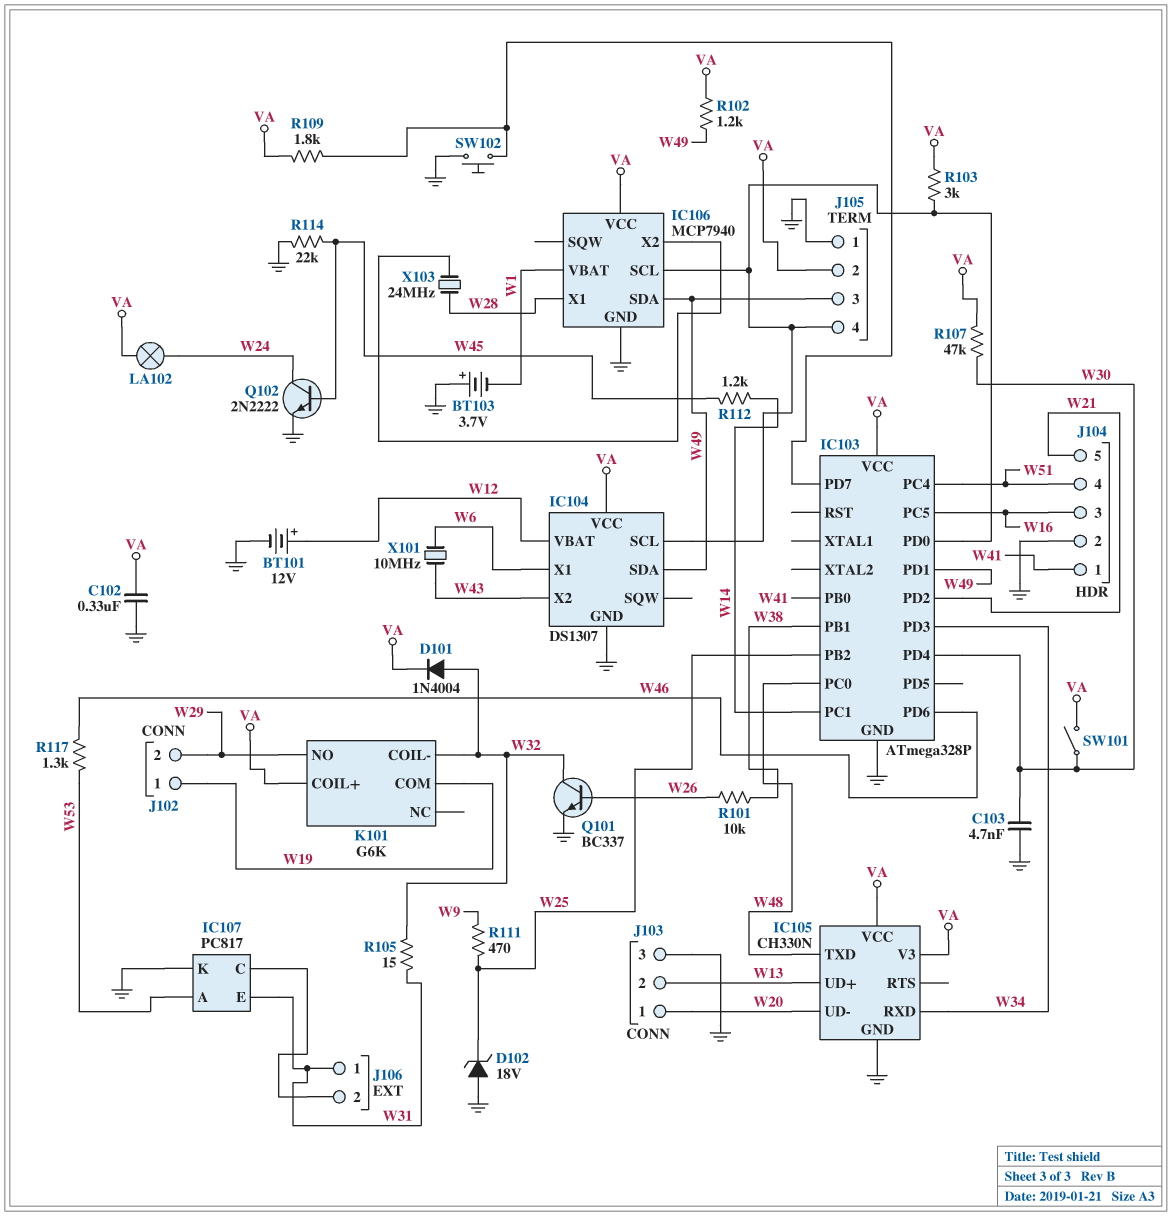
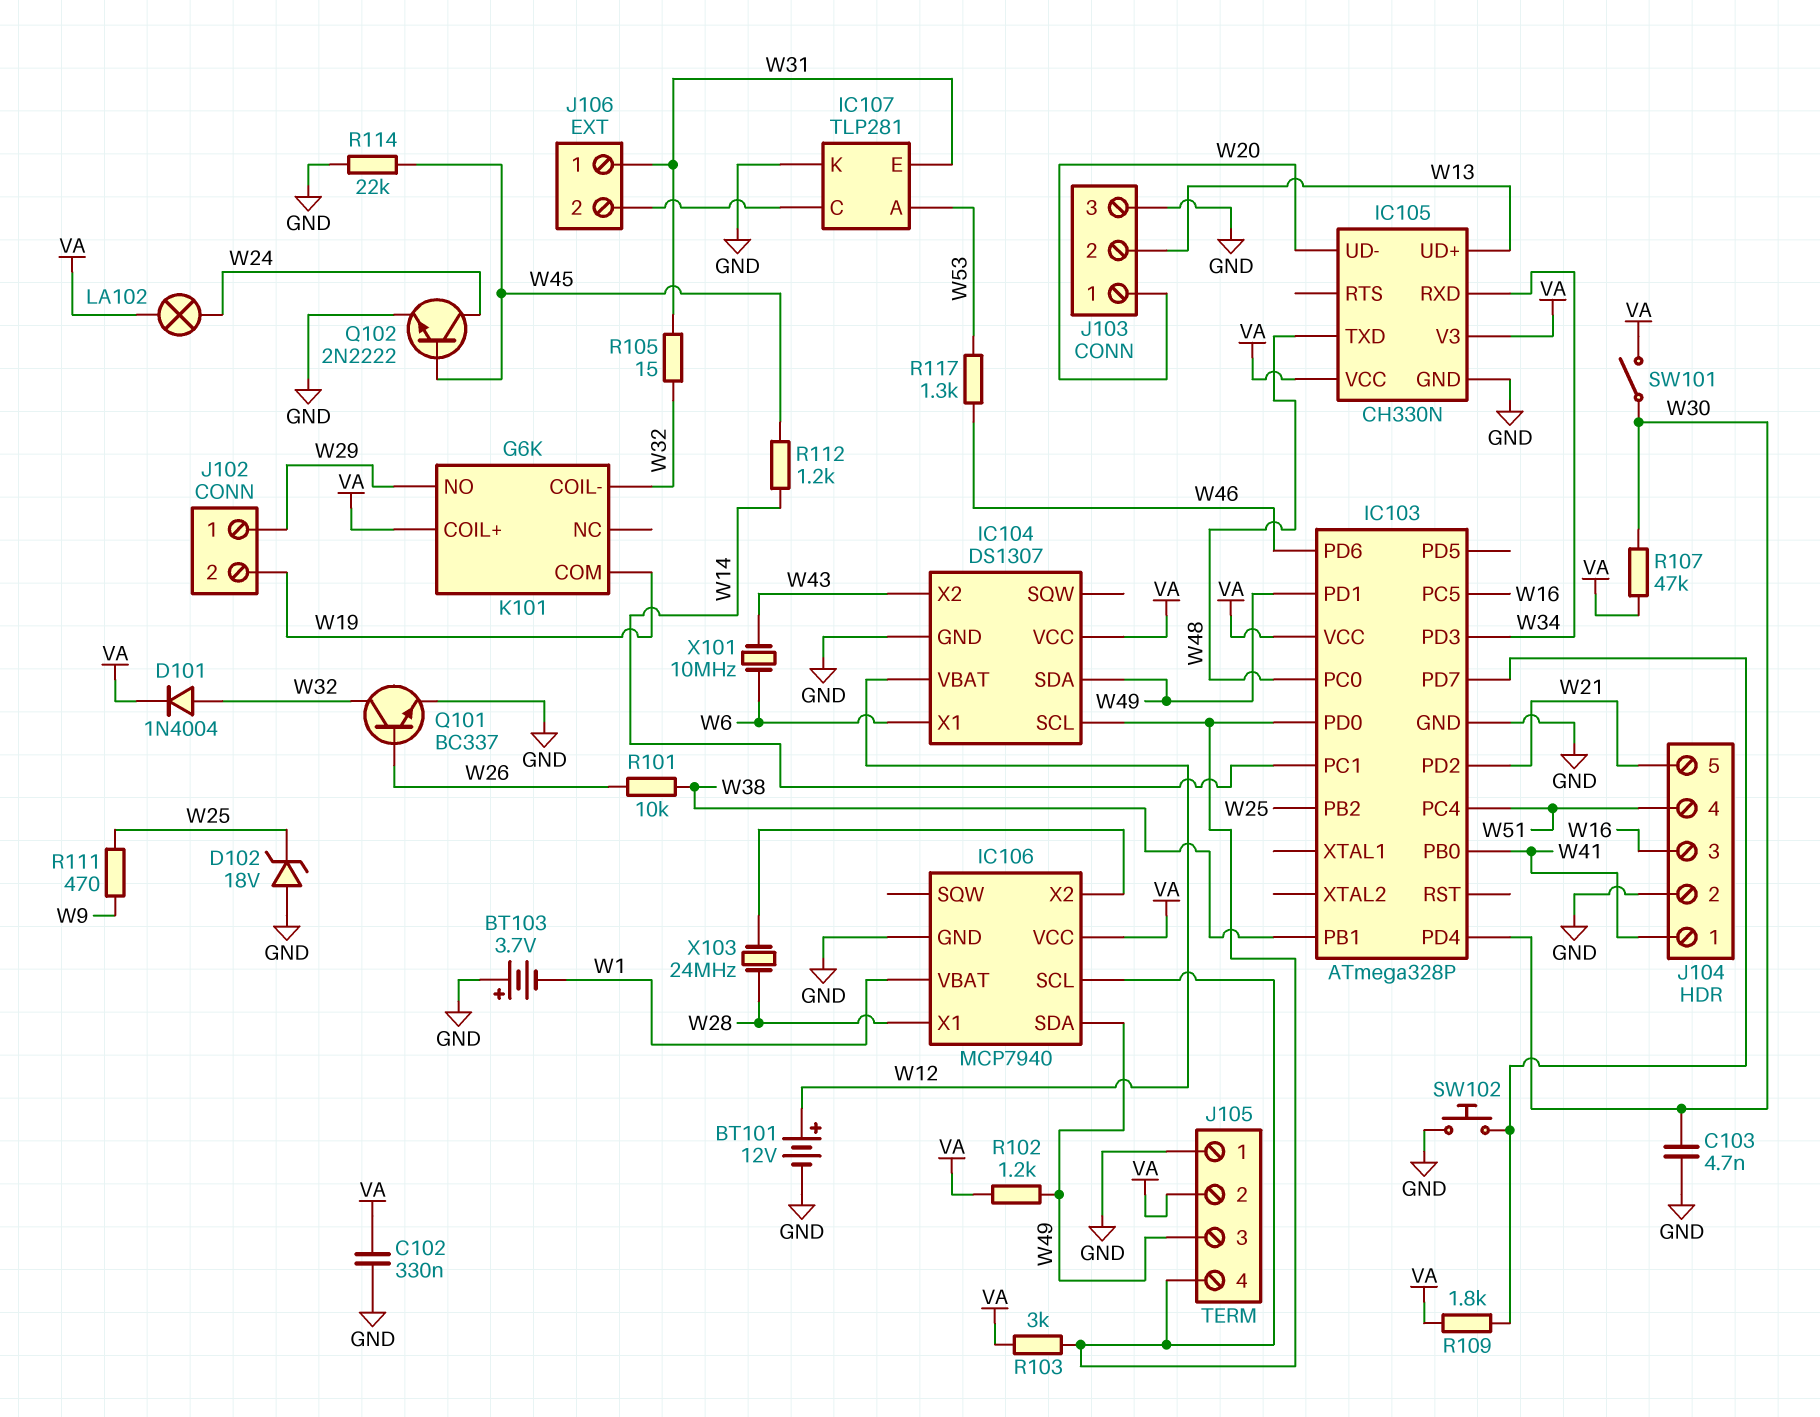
IC107: PC817 -> TLP281
J102 pin 1: W19 -> W29
J102 pin 2: W29 -> W19

